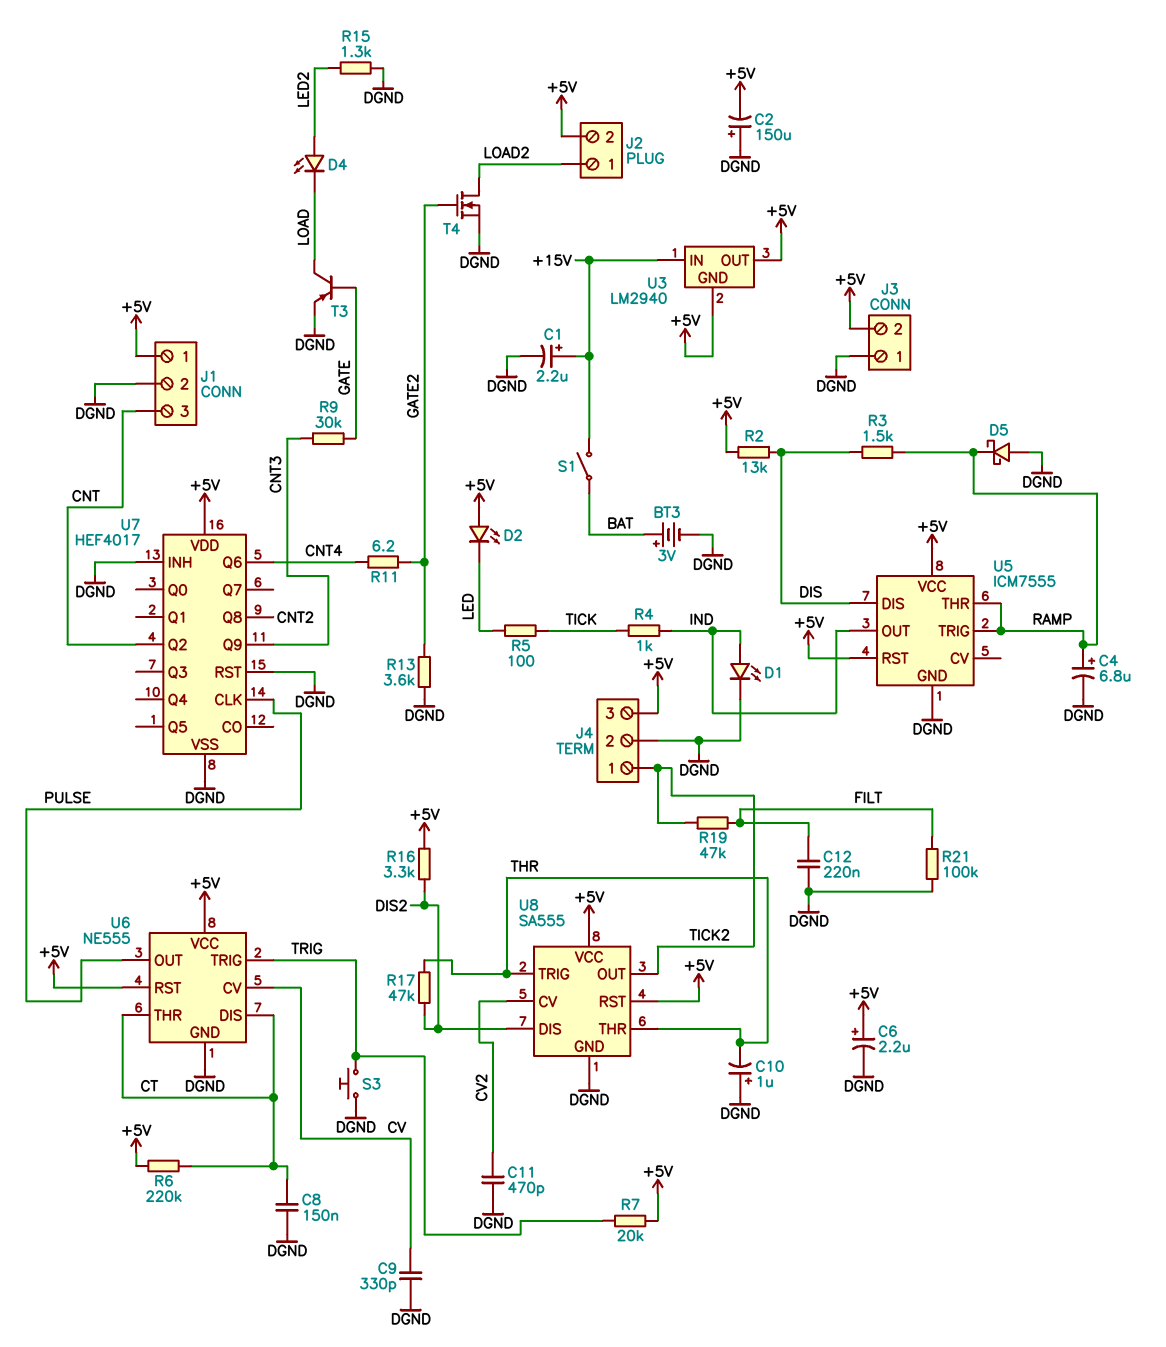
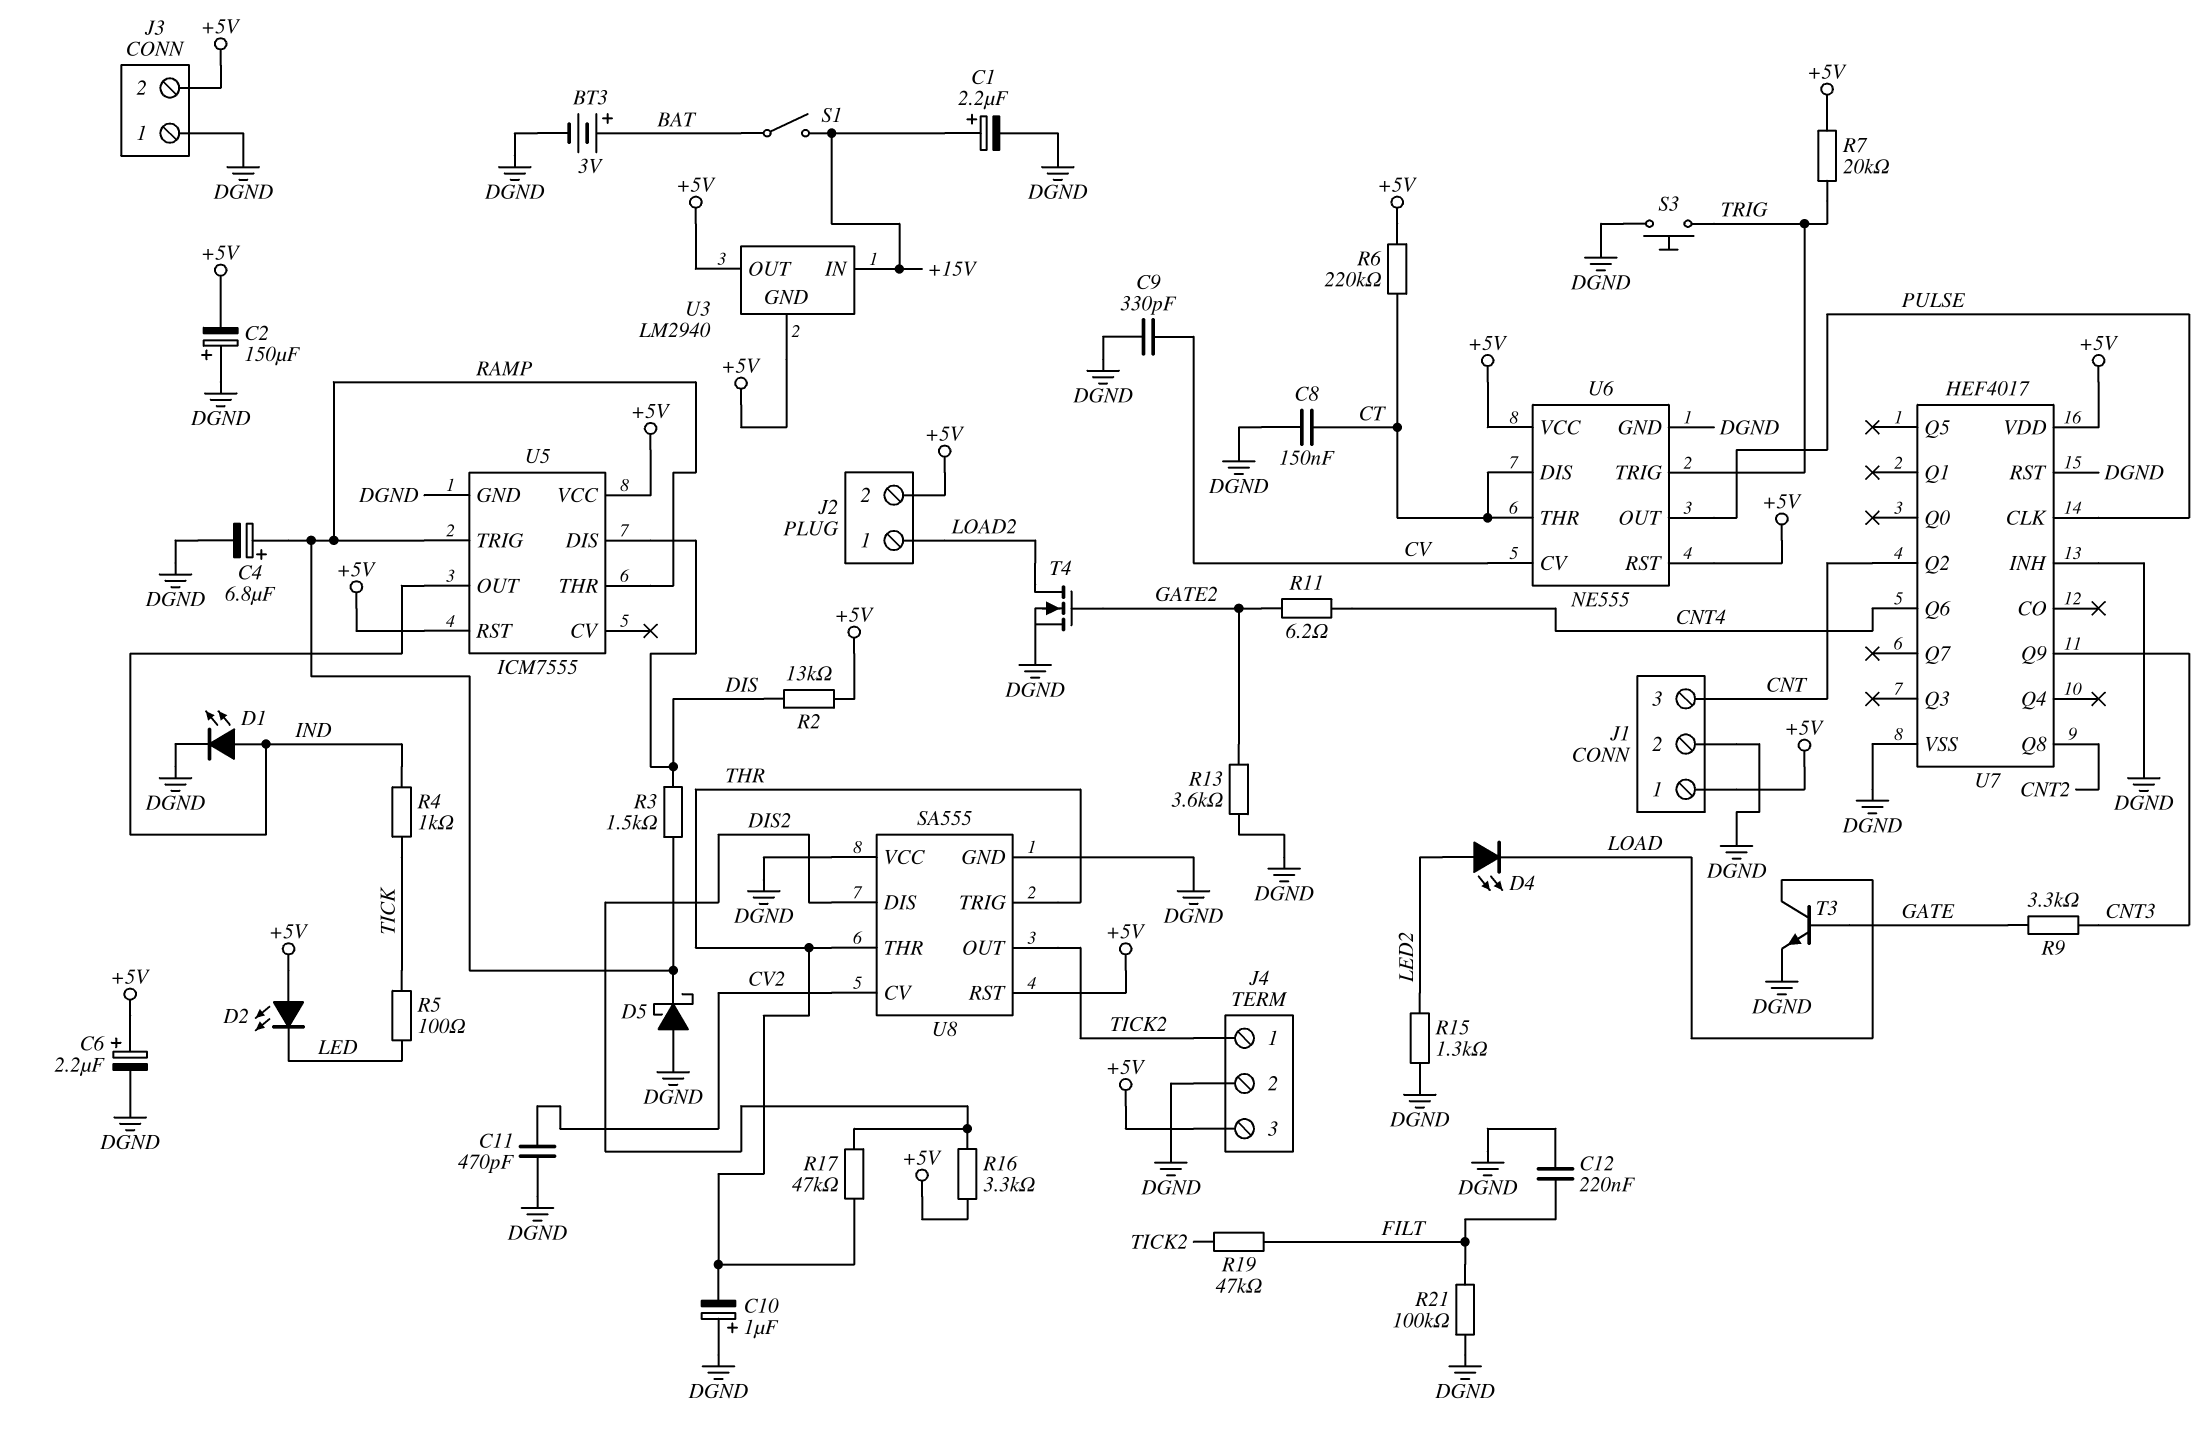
R9: 30k (CNT3, GATE) -> 3.3k (CNT3, GATE)
T3: PNP (B GATE, C LOAD, E DGND) -> NPN (B GATE, C LOAD, E DGND)
U8 pin VCC: +5V -> DGND

